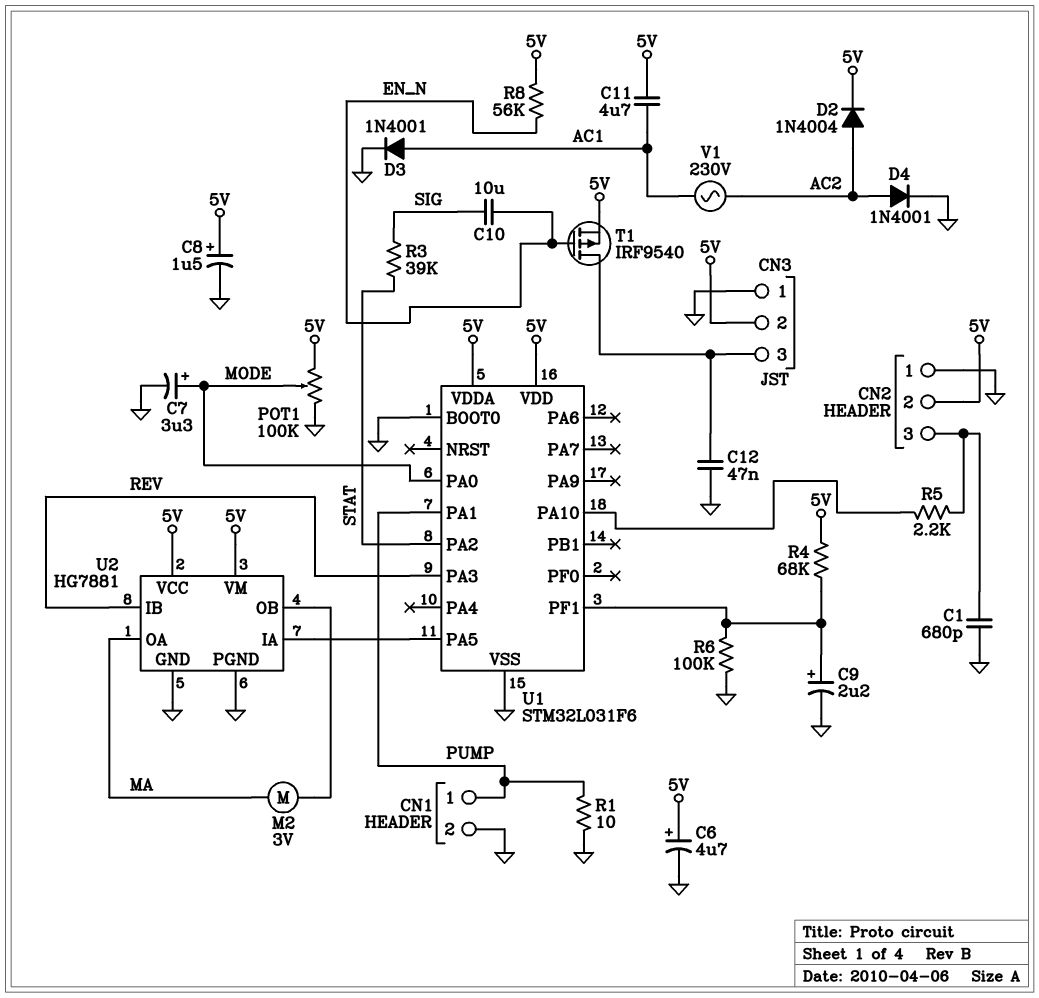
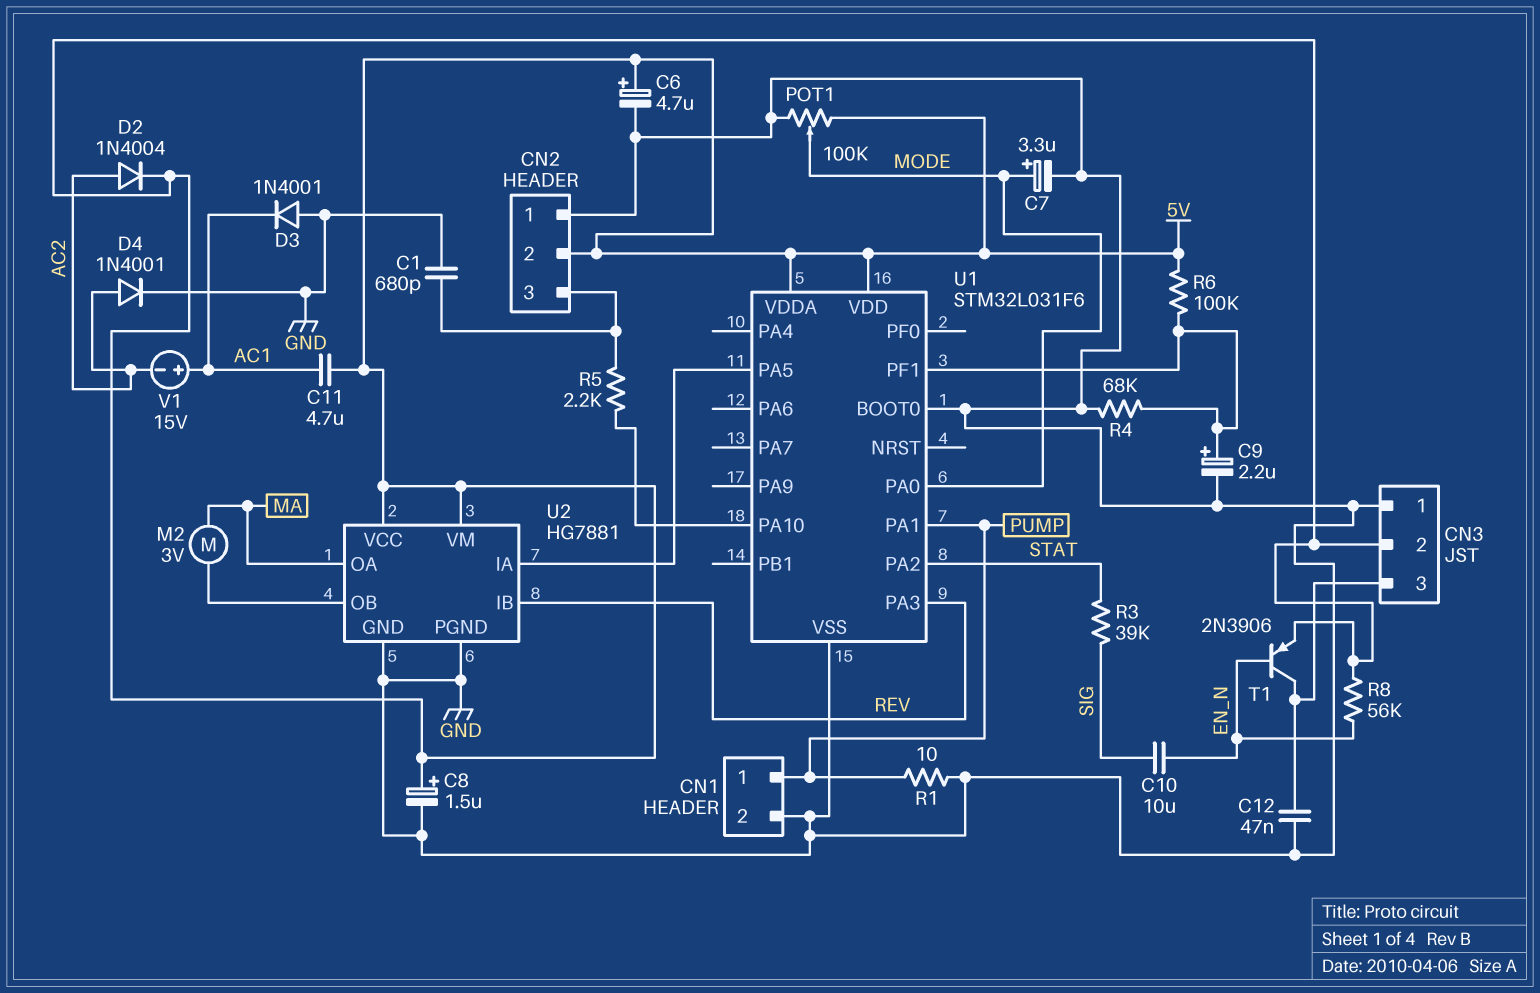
D3: diode 1N4001 (A AC1, K GND) -> diode 1N4001 (A GND, K AC1)
R4: 68k (5V, U1/PF1) -> 68k (GND, U1/PF1)
R6: 100k (GND, U1/PF1) -> 100k (5V, U1/PF1)
T1: PMOS IRF9540 (G EN_N, D CN3/3, S 5V) -> PNP 2N3906 (B EN_N, C CN3/3, E 5V)
V1: AC 230V (AC1, AC2) -> 15V (plus AC1, minus AC2)

